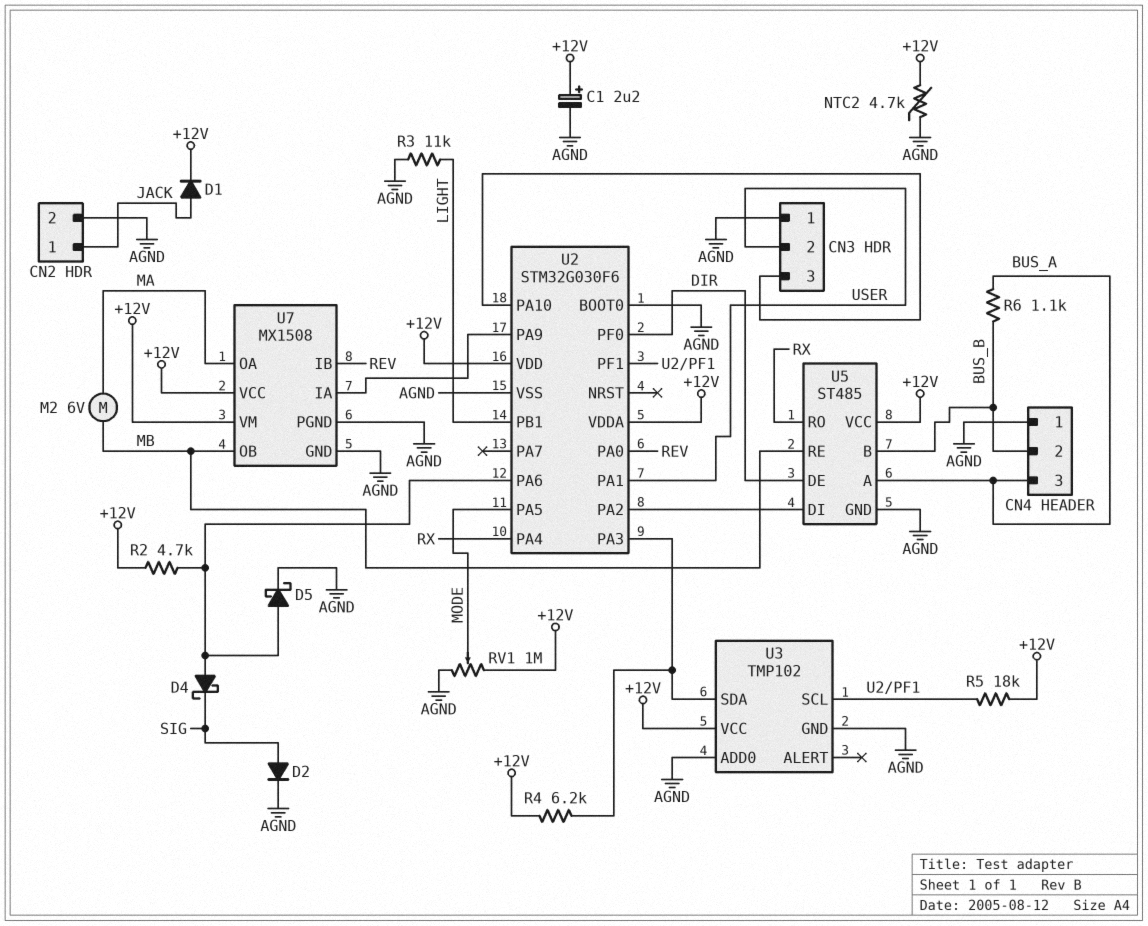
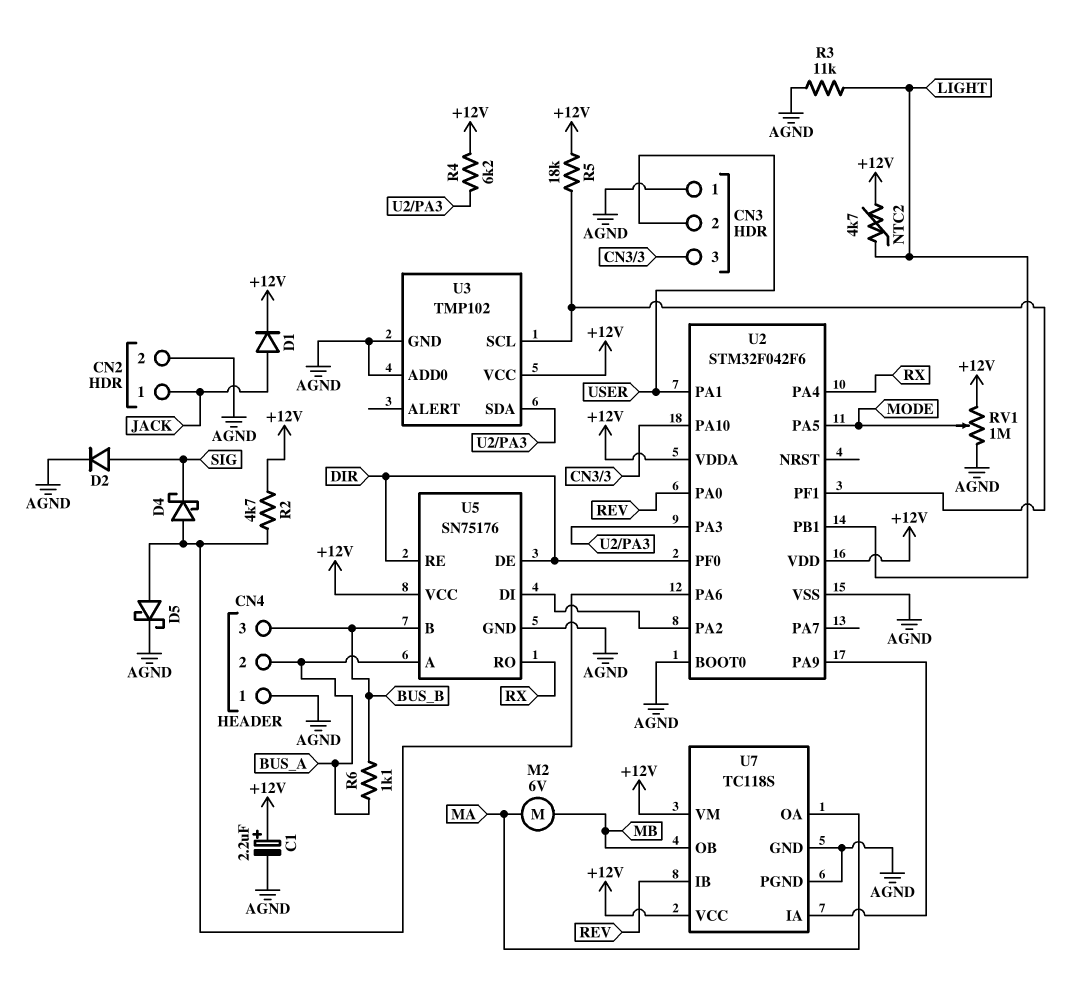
CN4 pin 2: BUS_B -> BUS_A
CN4 pin 3: BUS_A -> BUS_B
NTC2: 4.7k (+12V, AGND) -> 4.7k (+12V, LIGHT)
U2: STM32G030F6 -> STM32F042F6
U5: ST485 -> SN75176
U5 pin RE: MB -> DIR
U7: MX1508 -> TC118S

